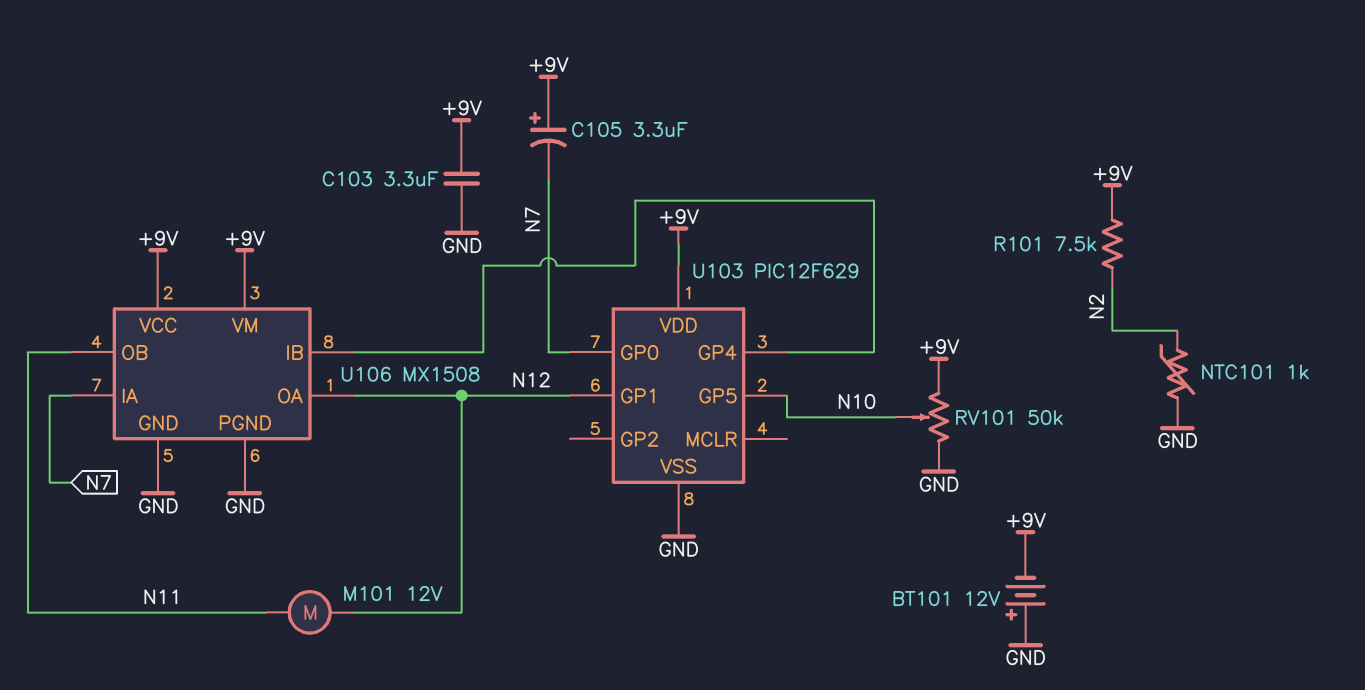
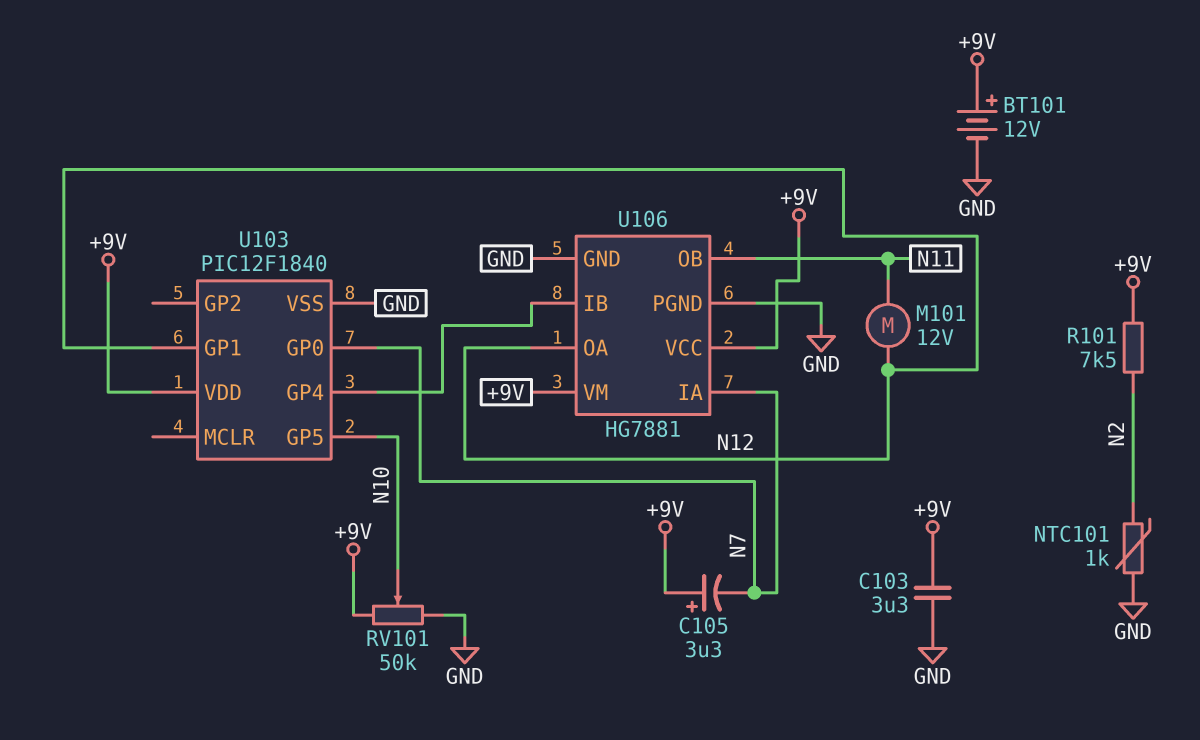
BT101: 12V (plus GND, minus +9V) -> 12V (plus +9V, minus GND)
U103: PIC12F629 -> PIC12F1840
U106: MX1508 -> HG7881

